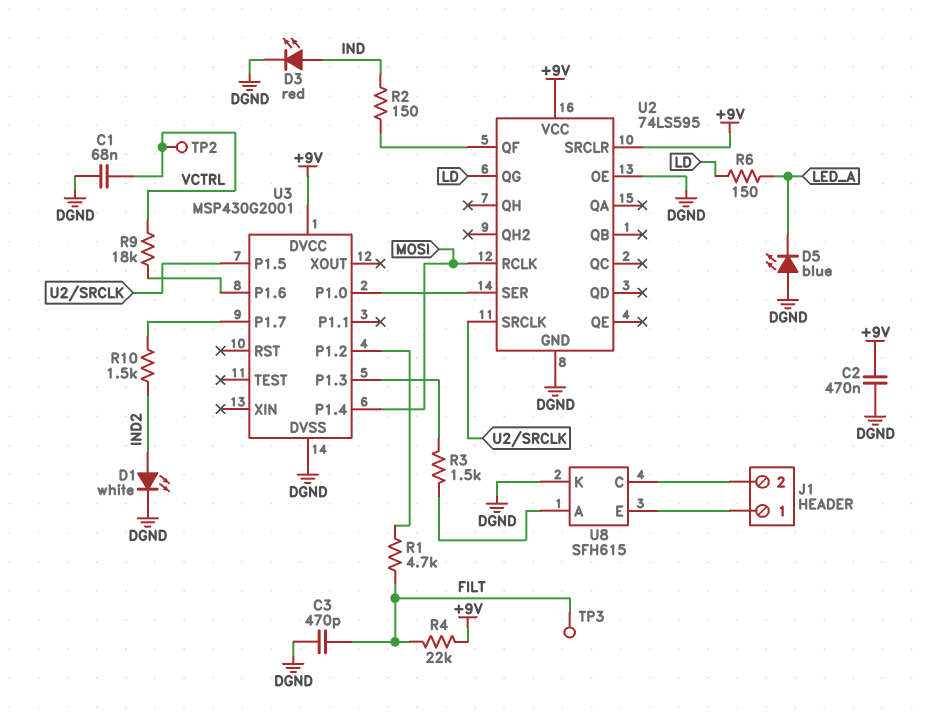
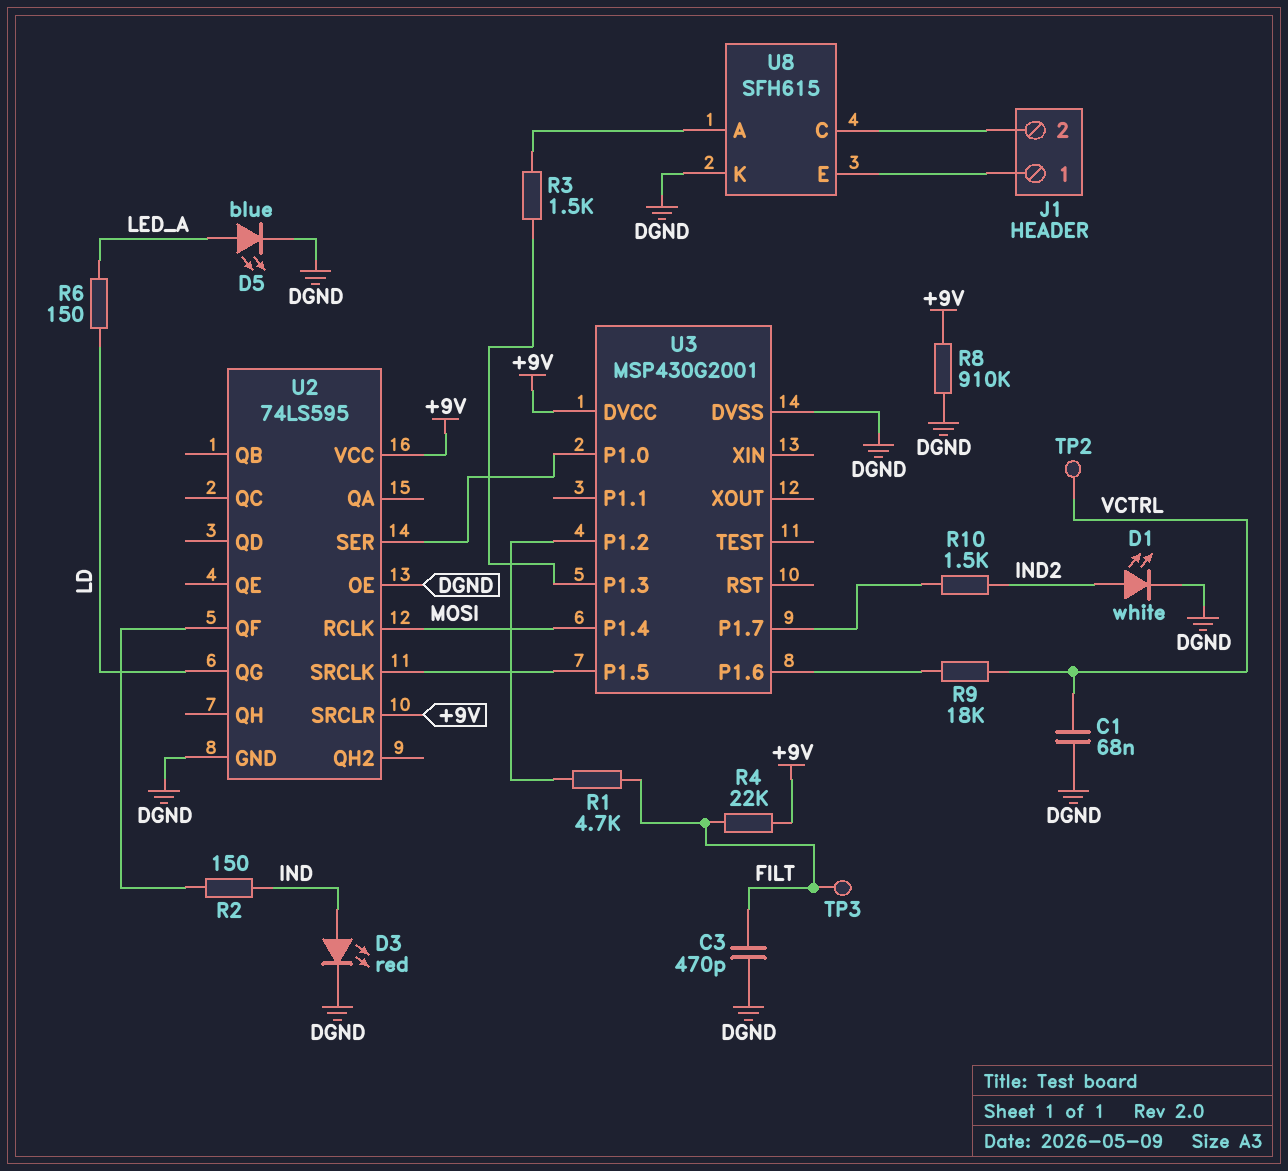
C2: 470nF (+9V, DGND) -> none
D5: LED blue (A DGND, K LED_A) -> LED blue (A LED_A, K DGND)
R8: none -> 910k (+9V, DGND)

